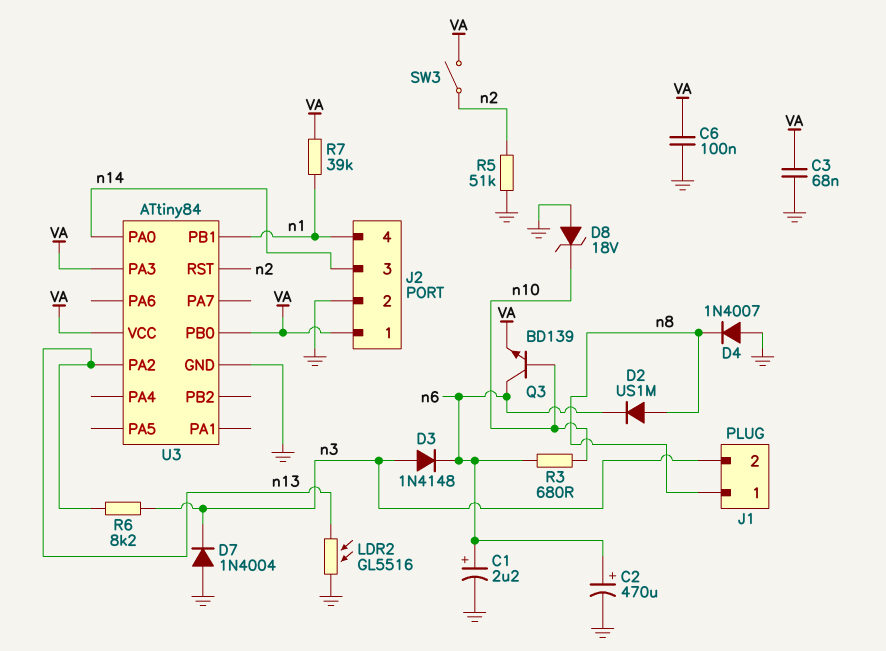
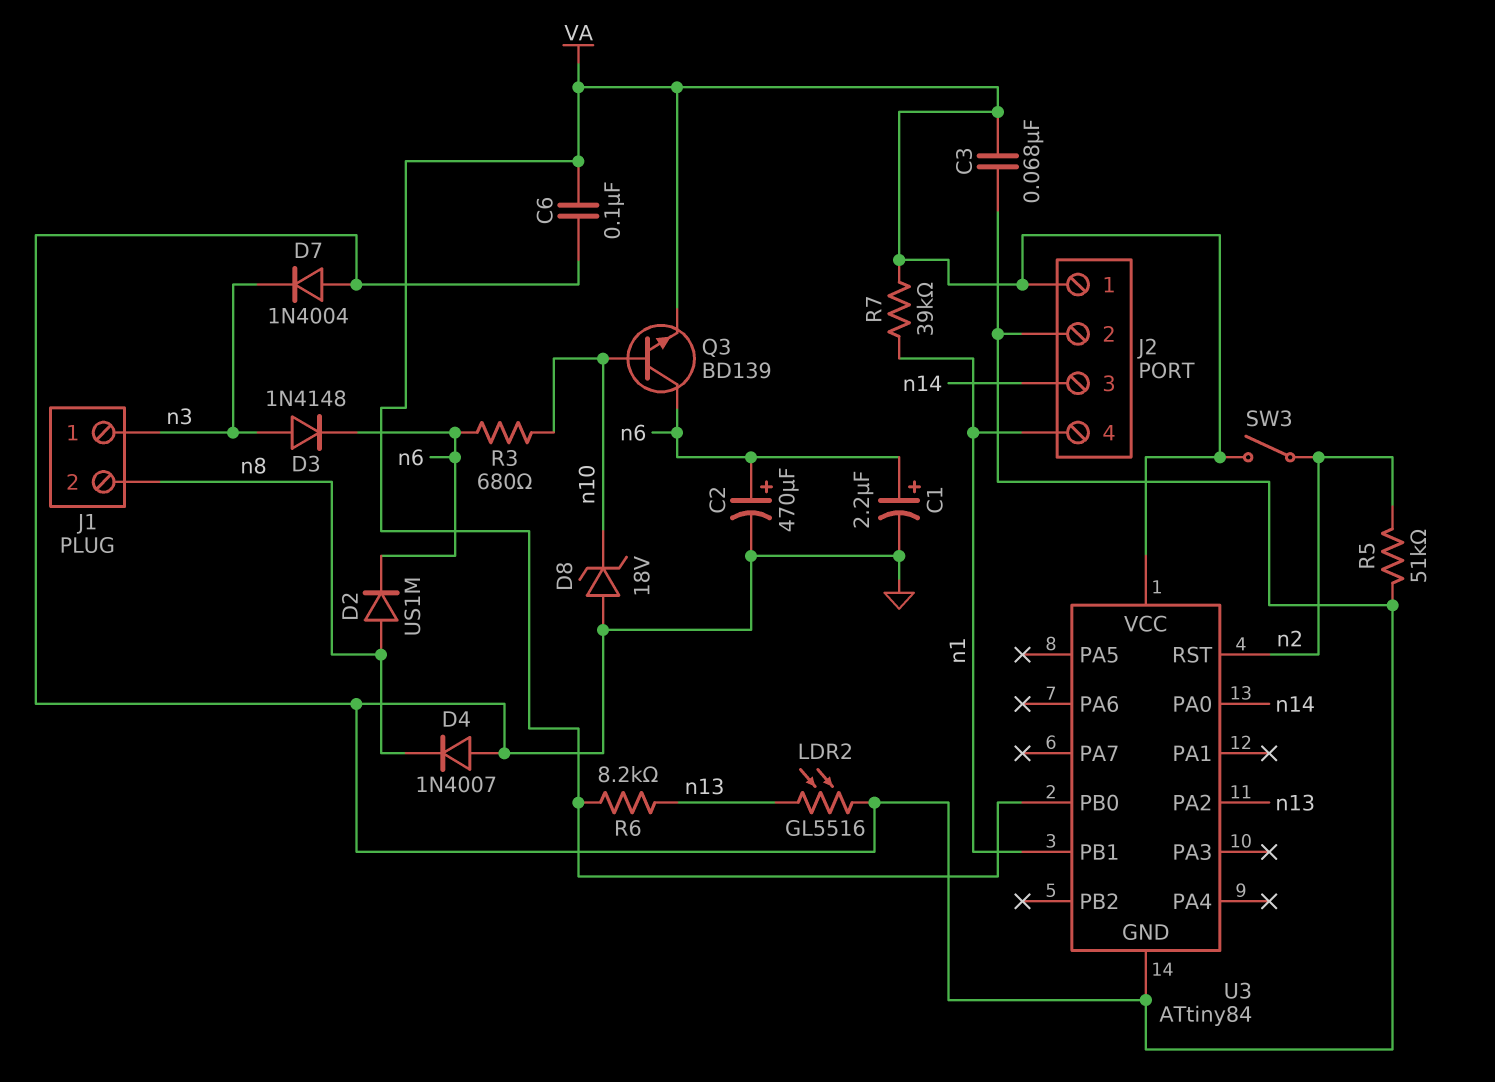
J1 pin 1: n8 -> n3
J1 pin 2: n3 -> n8
R6: 8.2k (n3, n13) -> 8.2k (VA, n13)
U3 pin PA3: VA -> none

